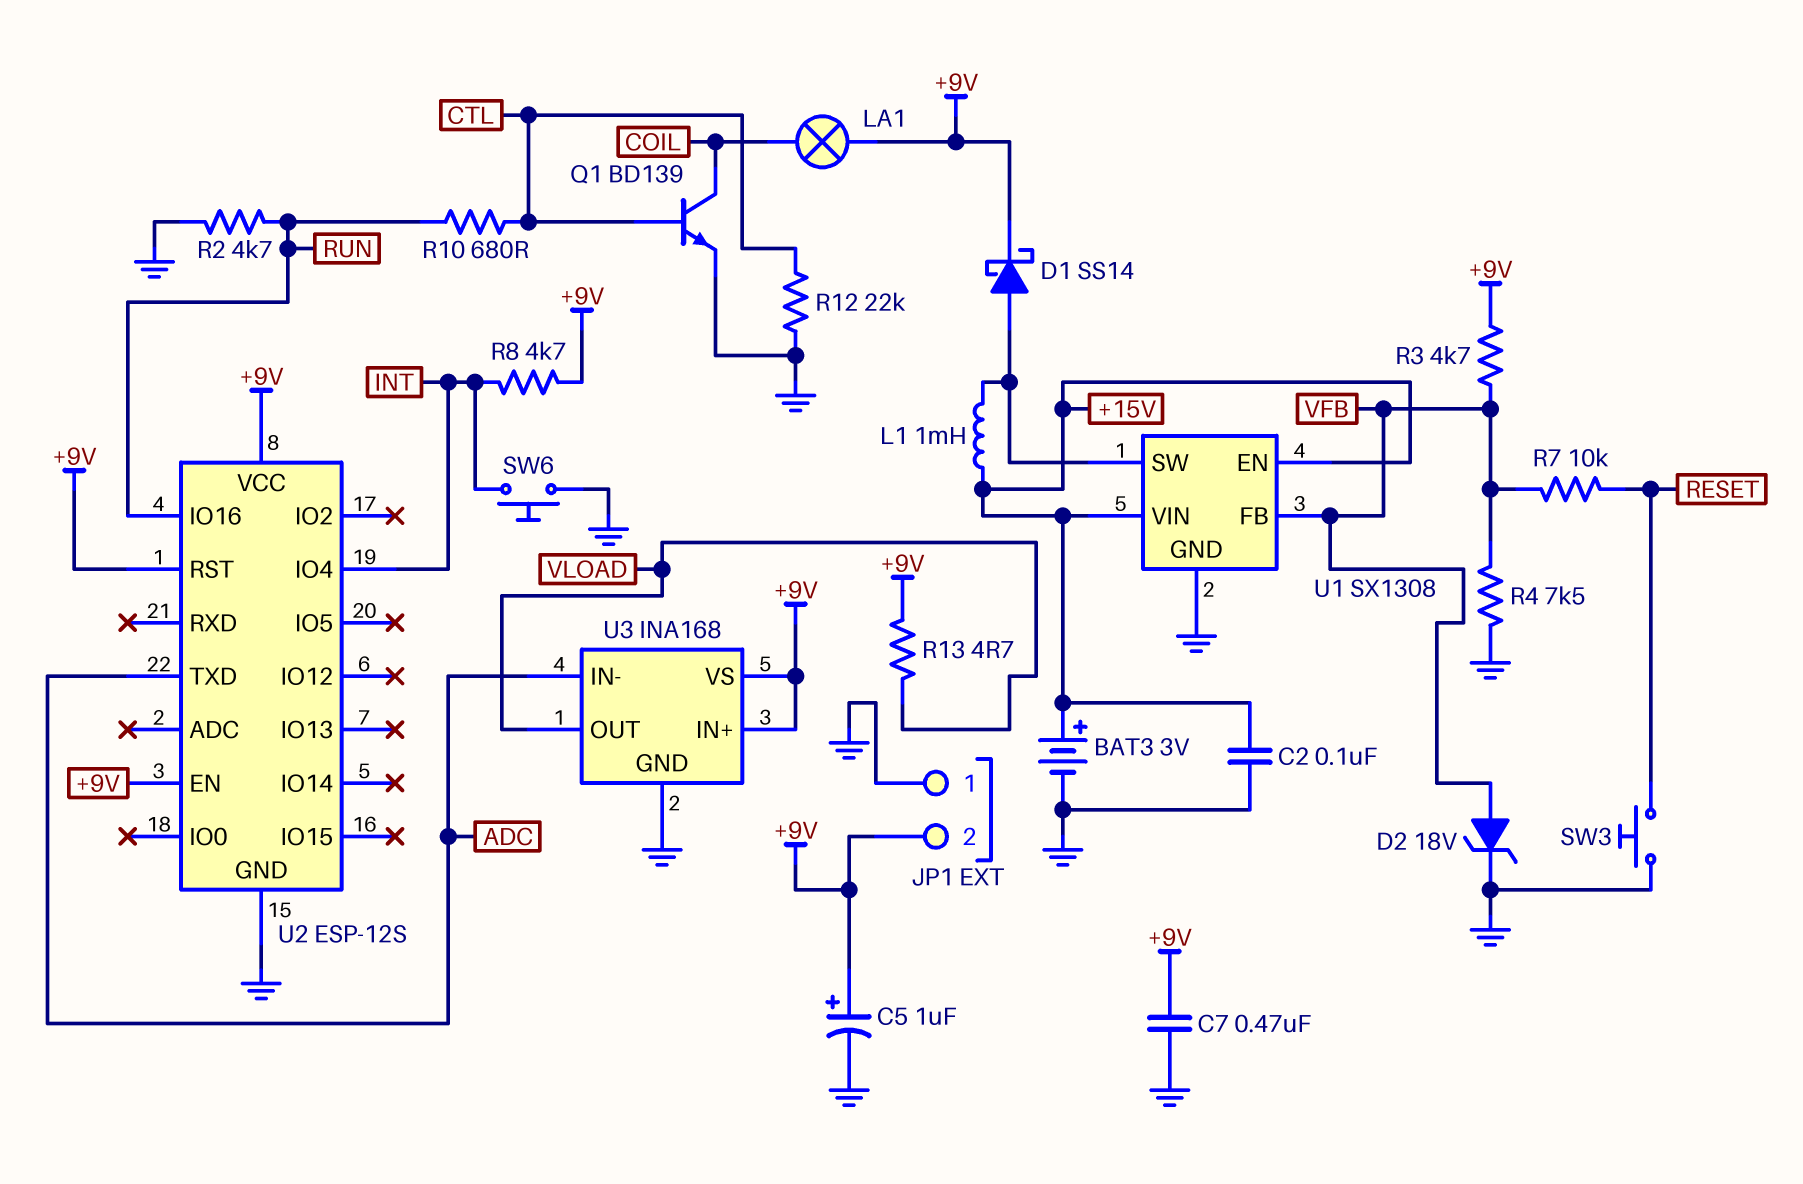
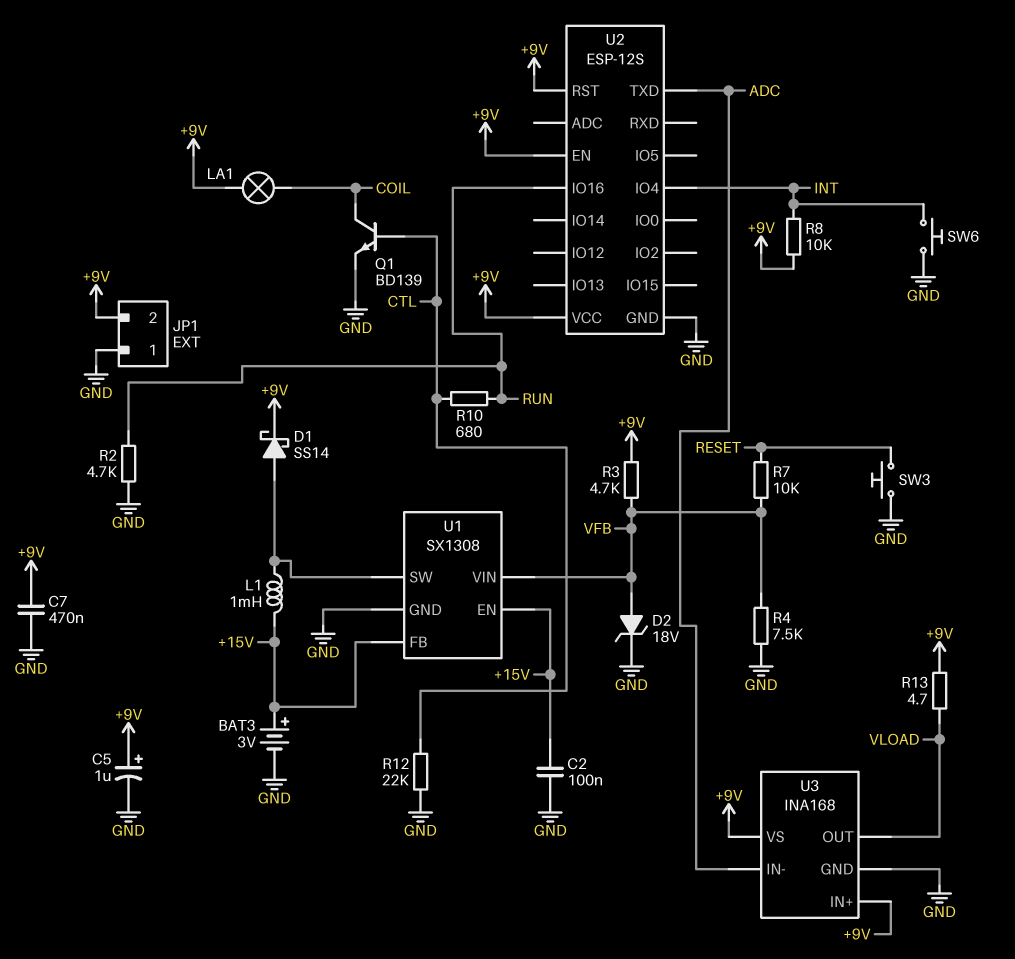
R8: 4.7k (+9V, INT) -> 10k (+9V, INT)
U1 pin FB: VFB -> +15V
U1 pin VIN: +15V -> VFB

